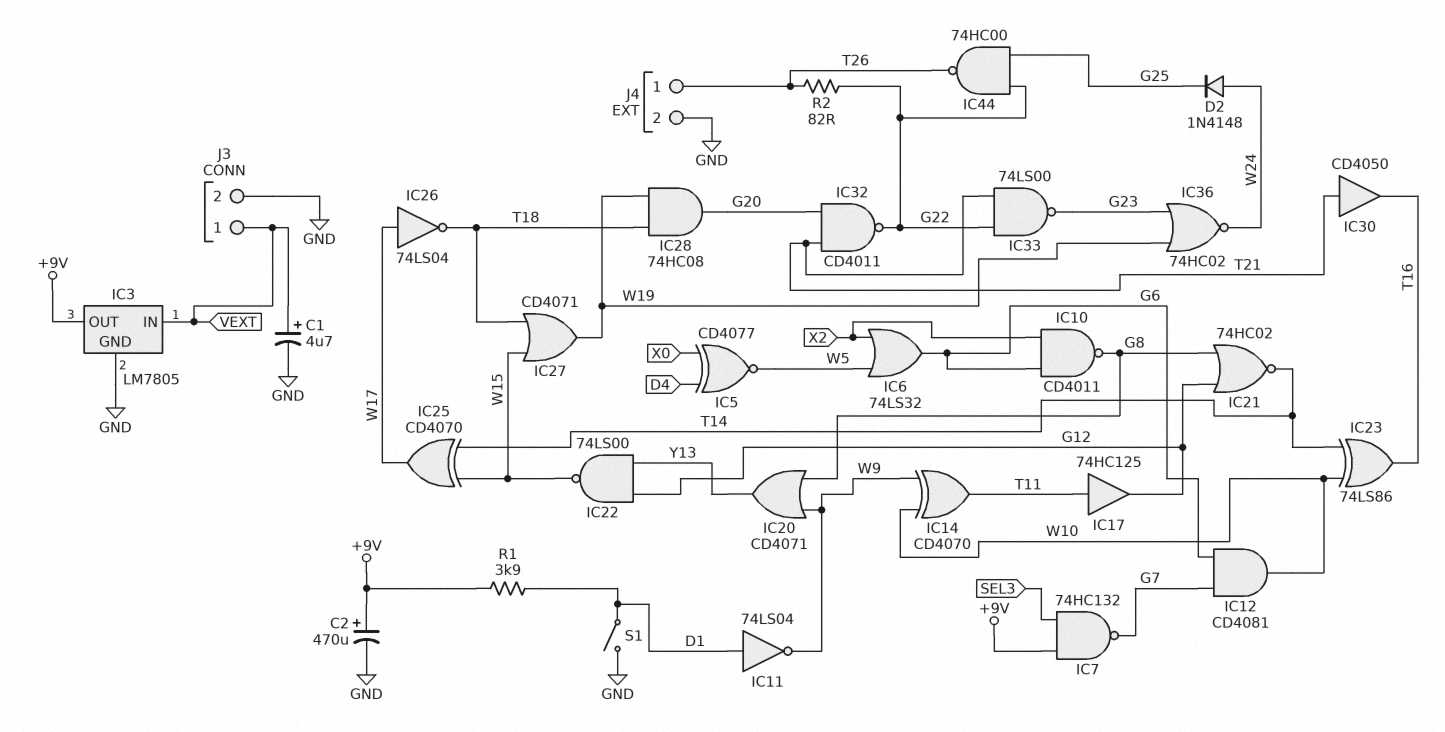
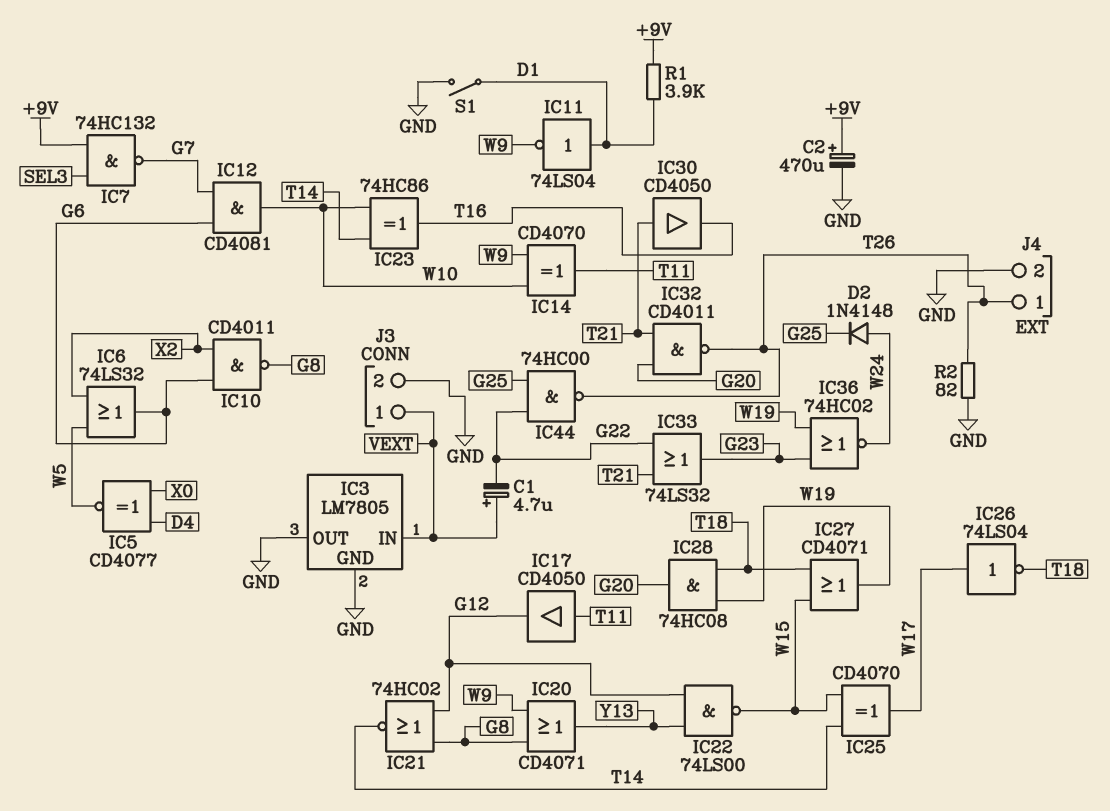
C1: 4.7uF (plus VEXT, minus GND) -> 4.7uF (plus VEXT, minus G22)
IC3 pin OUT: +9V -> GND
IC17: buffer 74HC125 (in T11, out G12) -> buffer CD4050 (in T11, out G12)
IC23: XOR 74LS86 (in T14, in W10, out T16) -> XOR 74HC86 (in T14, in W10, out T16)
IC32: NAND CD4011 (in G20, in T21, out G22) -> NAND CD4011 (in G20, in T21, out T26)
IC33: NAND 74LS00 (in G22, in T21, out G23) -> OR 74LS32 (in G22, in T21, out G23)
R2: 82 (G22, T26) -> 82 (GND, T26)

